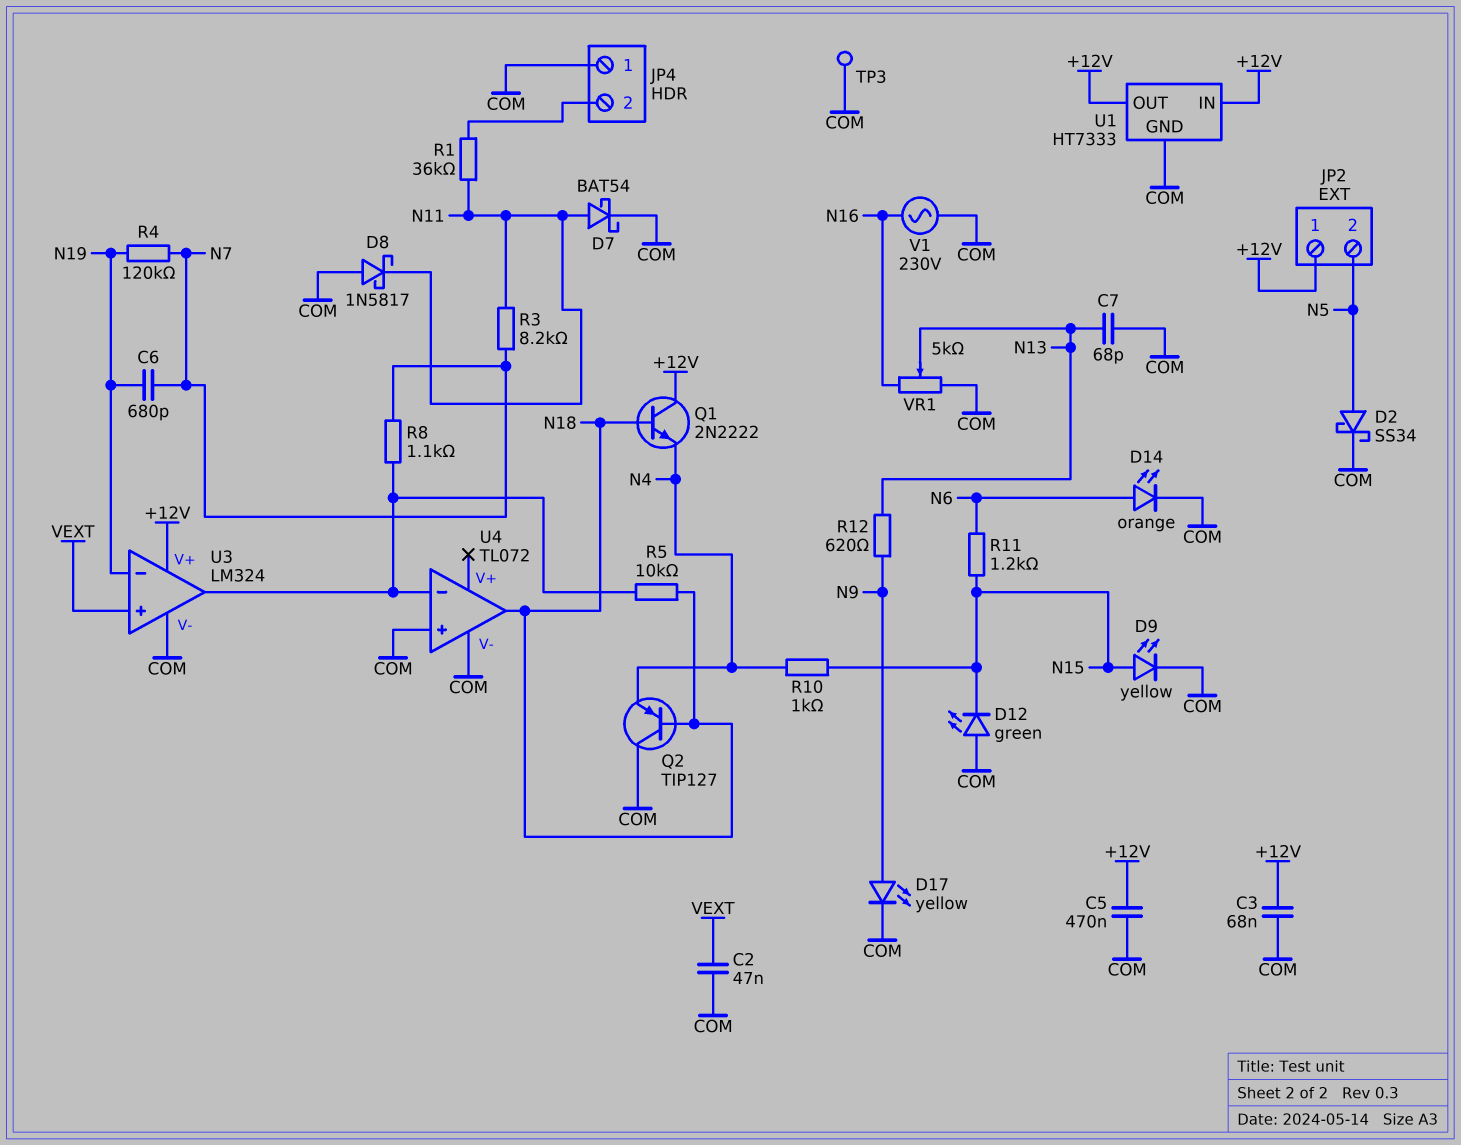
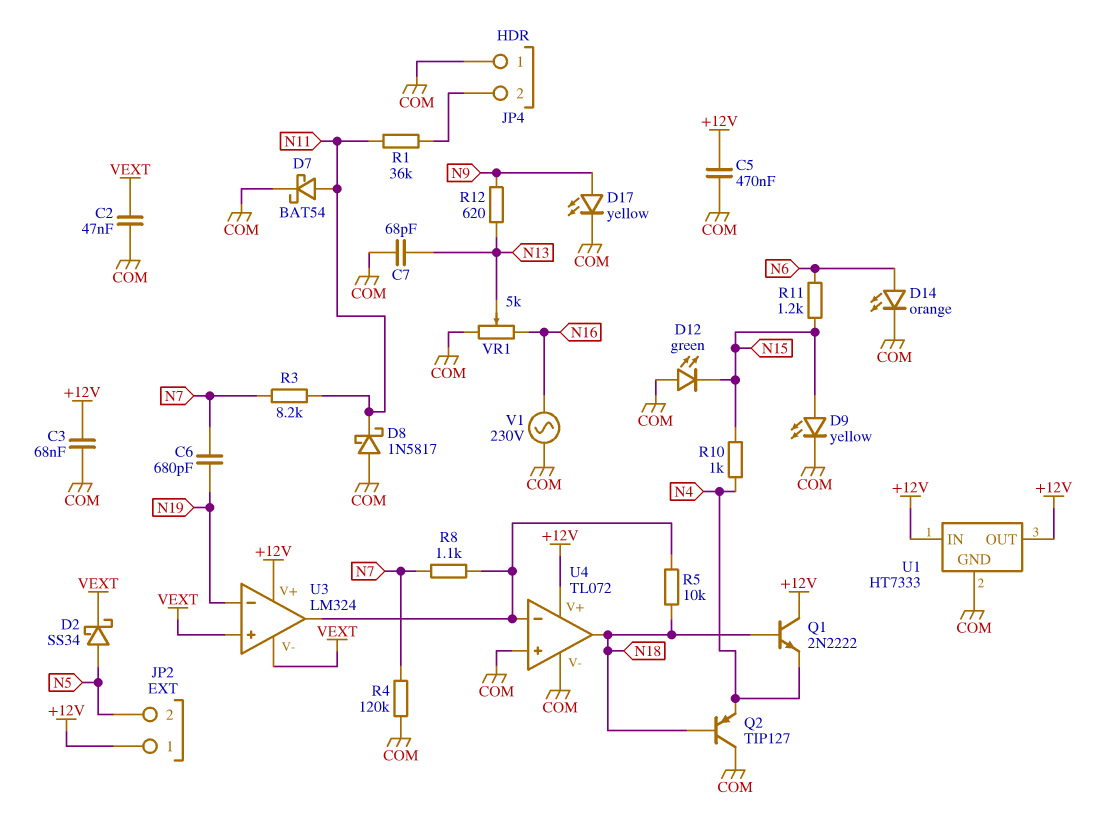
D2: schottky SS34 (A N5, K COM) -> schottky SS34 (A N5, K VEXT)
R4: 120k (N7, N19) -> 120k (COM, N7)
TP3: test point (COM) -> none
U3 pin V-: COM -> VEXT
U4 pin V+: none -> +12V

